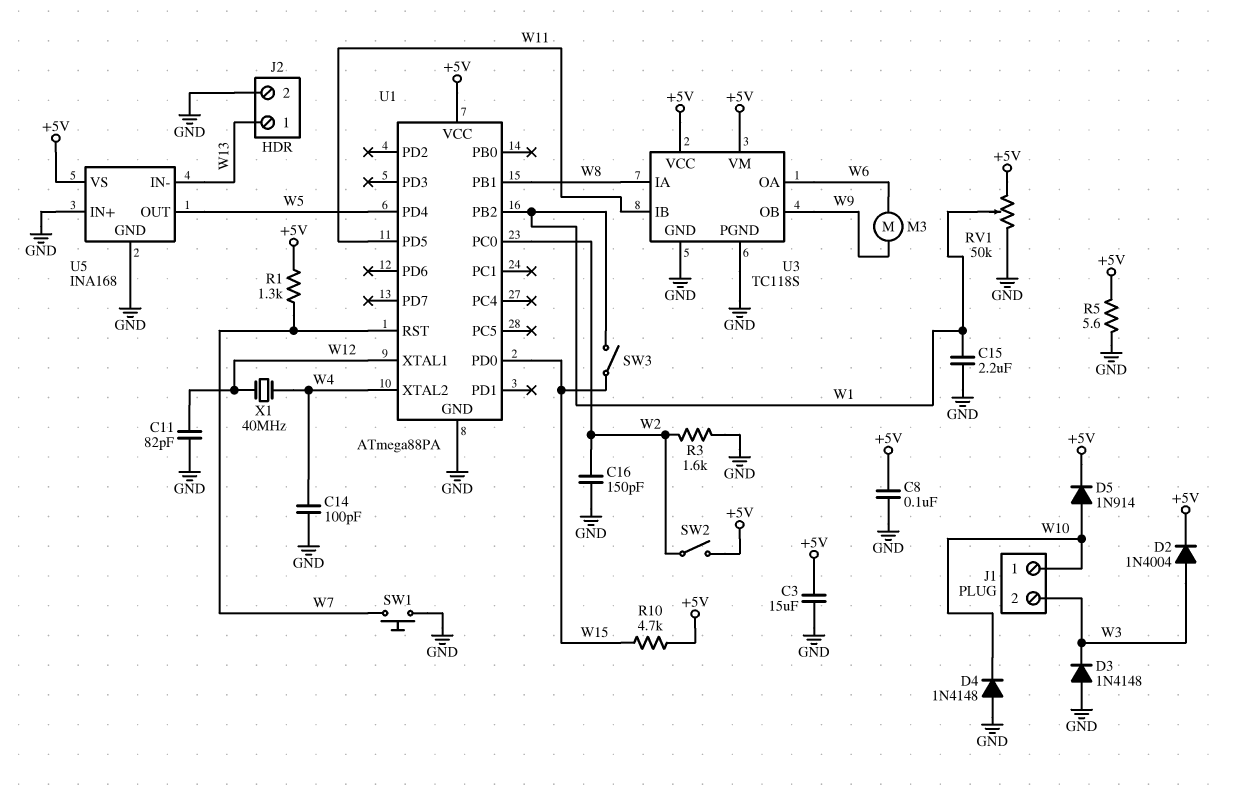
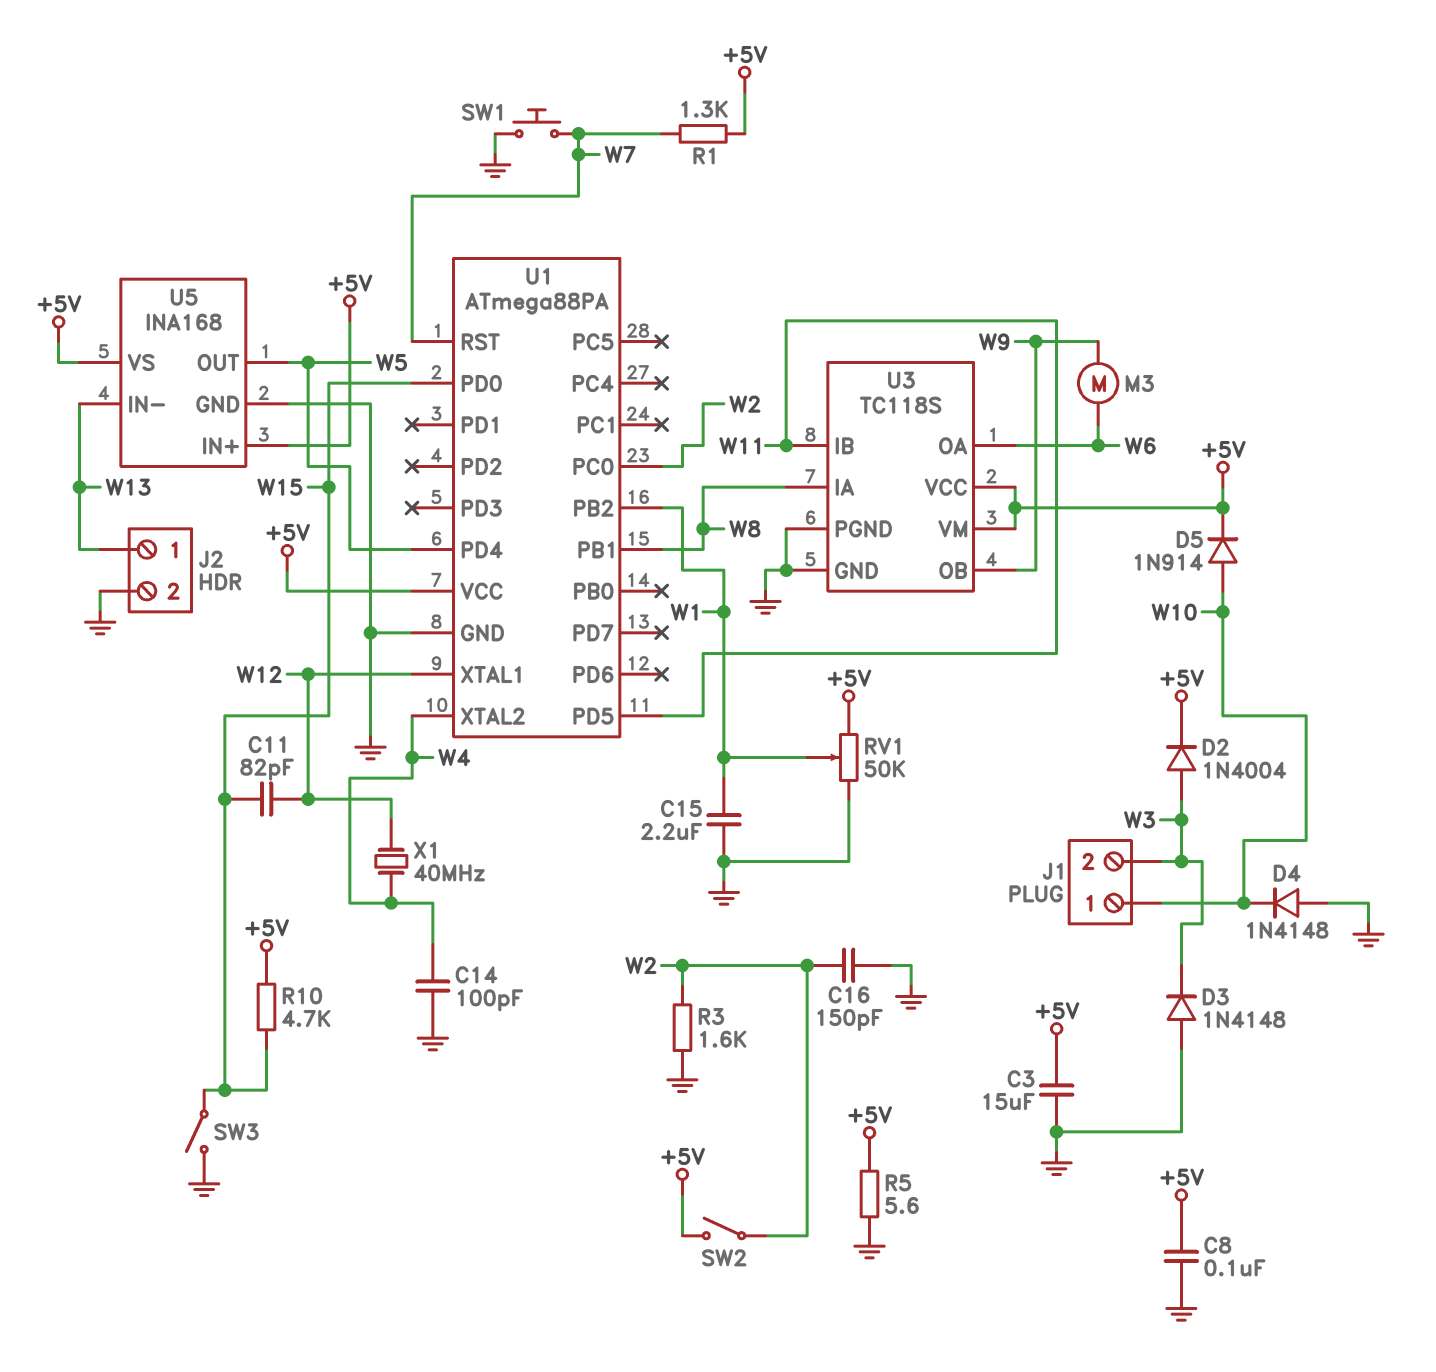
C11: 82pF (GND, W12) -> 82pF (W12, W15)
SW3: switch (W1, W15) -> switch (GND, W15)
U5 pin IN+: GND -> +5V

